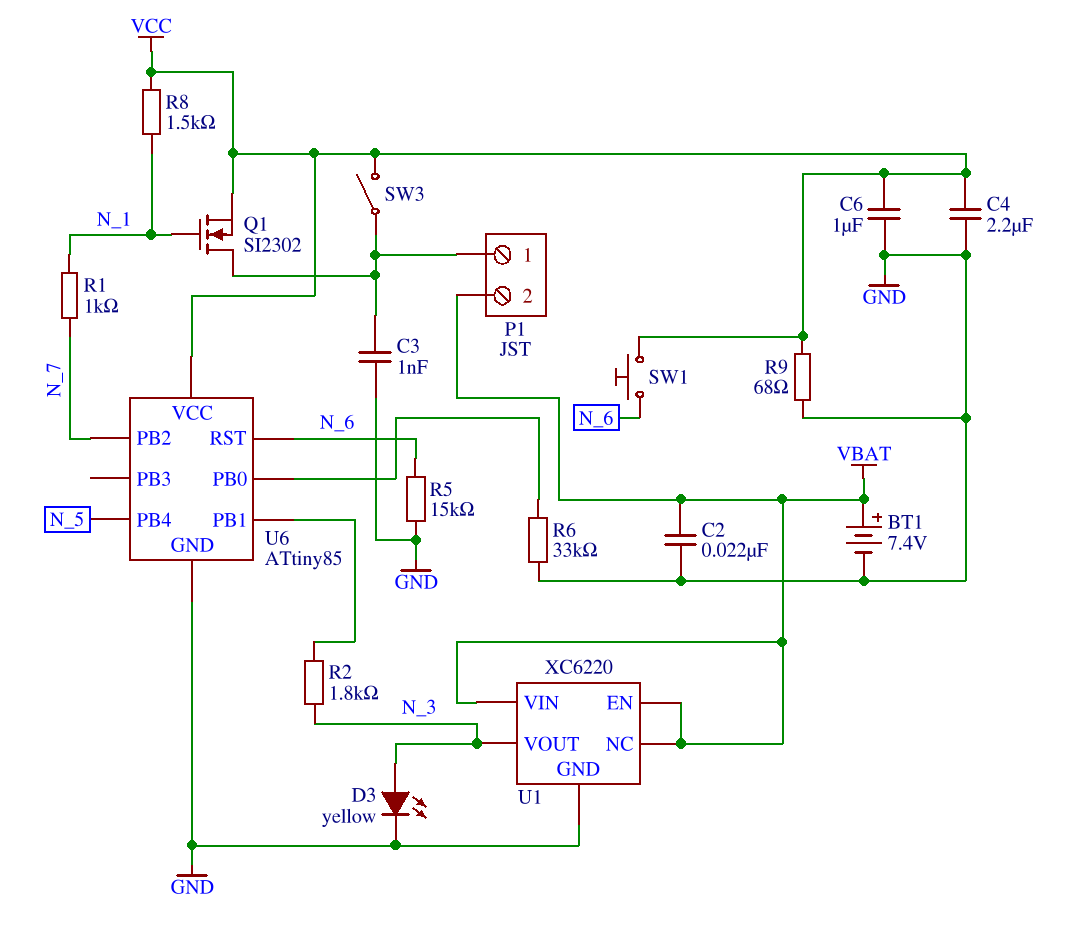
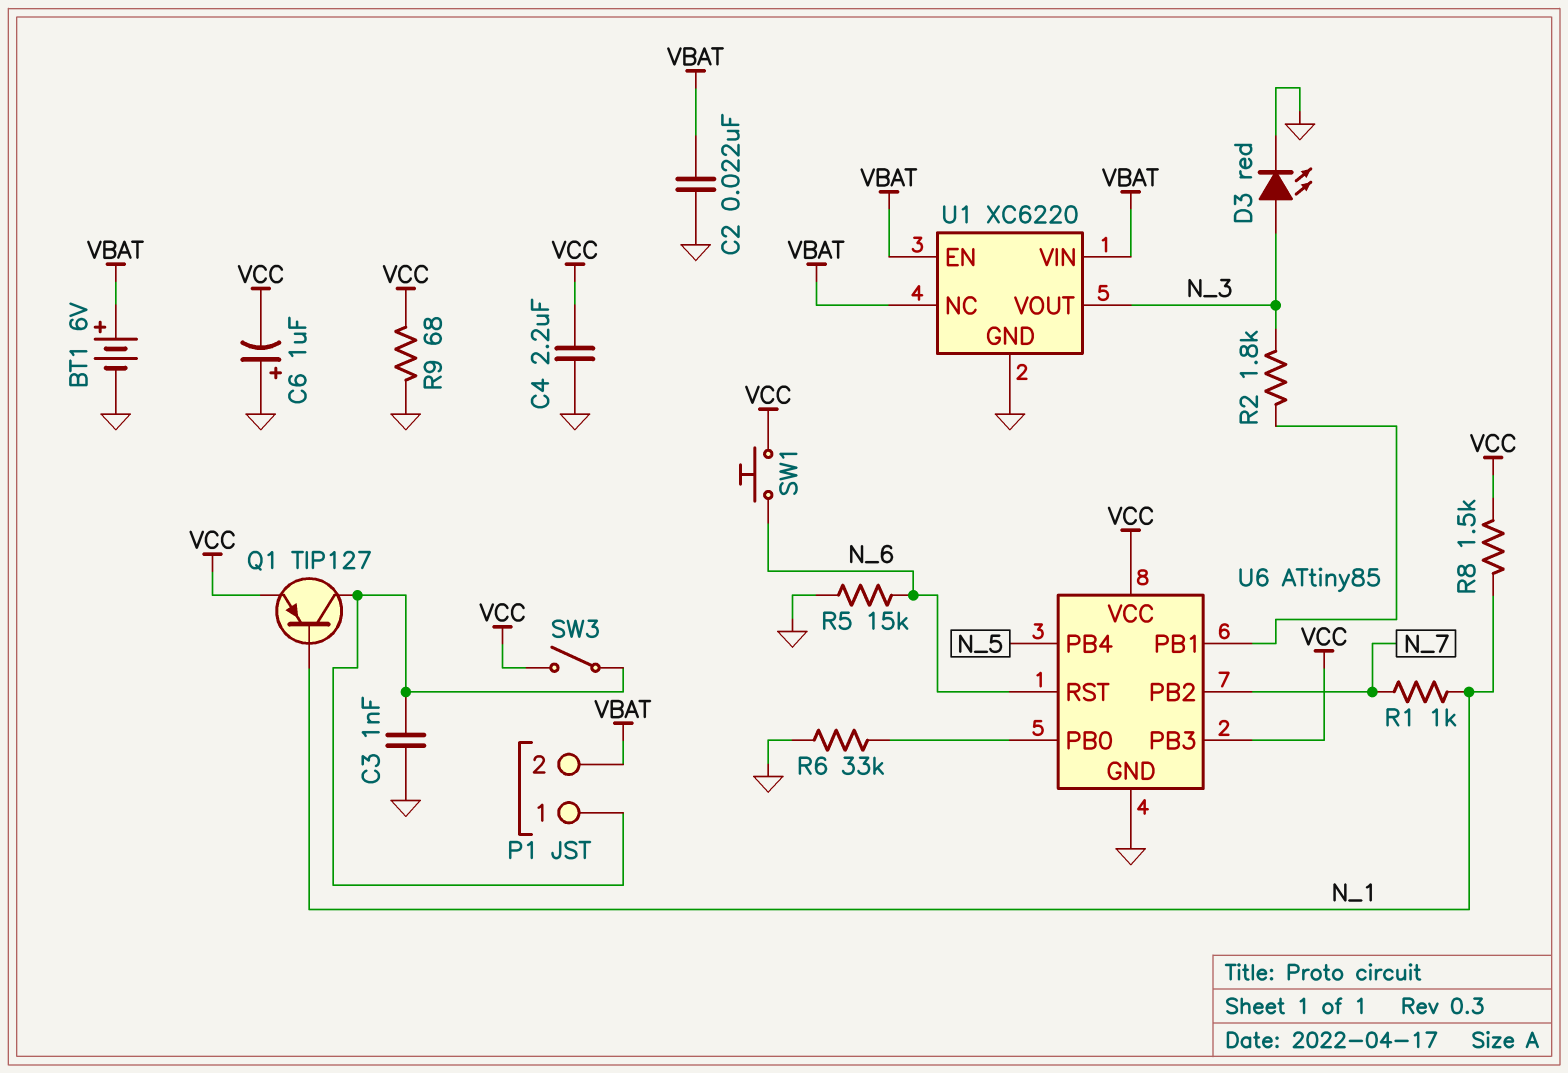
BT1: 7.4V (plus VBAT, minus GND) -> 6V (plus VBAT, minus GND)
C6: 1uF (GND, VCC) -> 1uF (plus GND, minus VCC)
D3: LED yellow (A N_3, K GND) -> LED red (A N_3, K GND)
Q1: NMOS SI2302 (G N_1, D P1/1, S VCC) -> PNP TIP127 (B N_1, C P1/1, E VCC)
U6 pin PB3: none -> VCC

